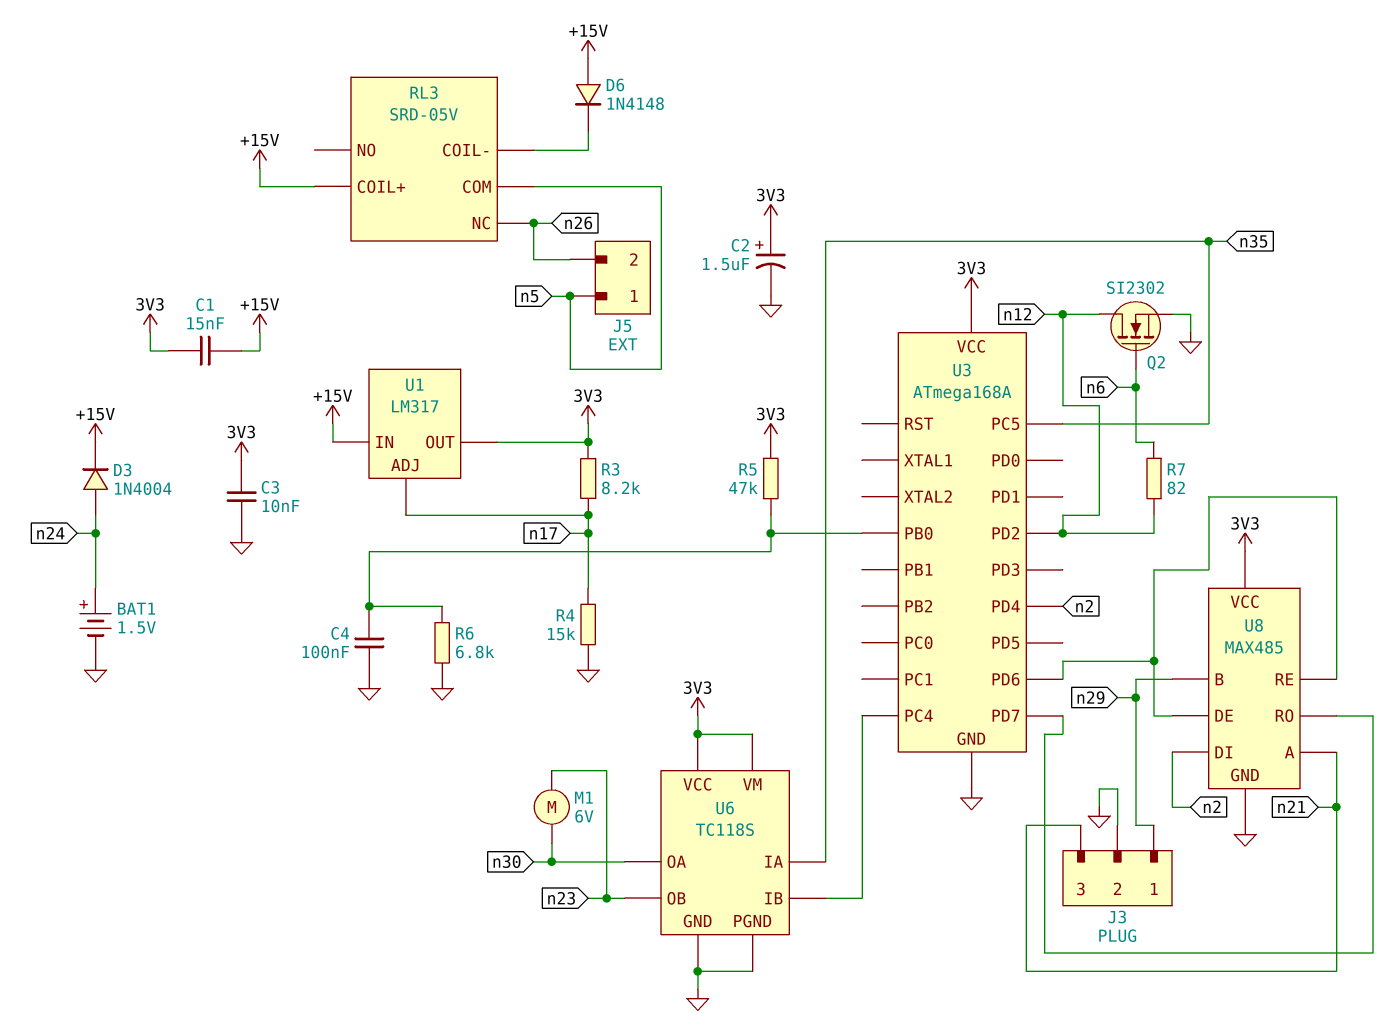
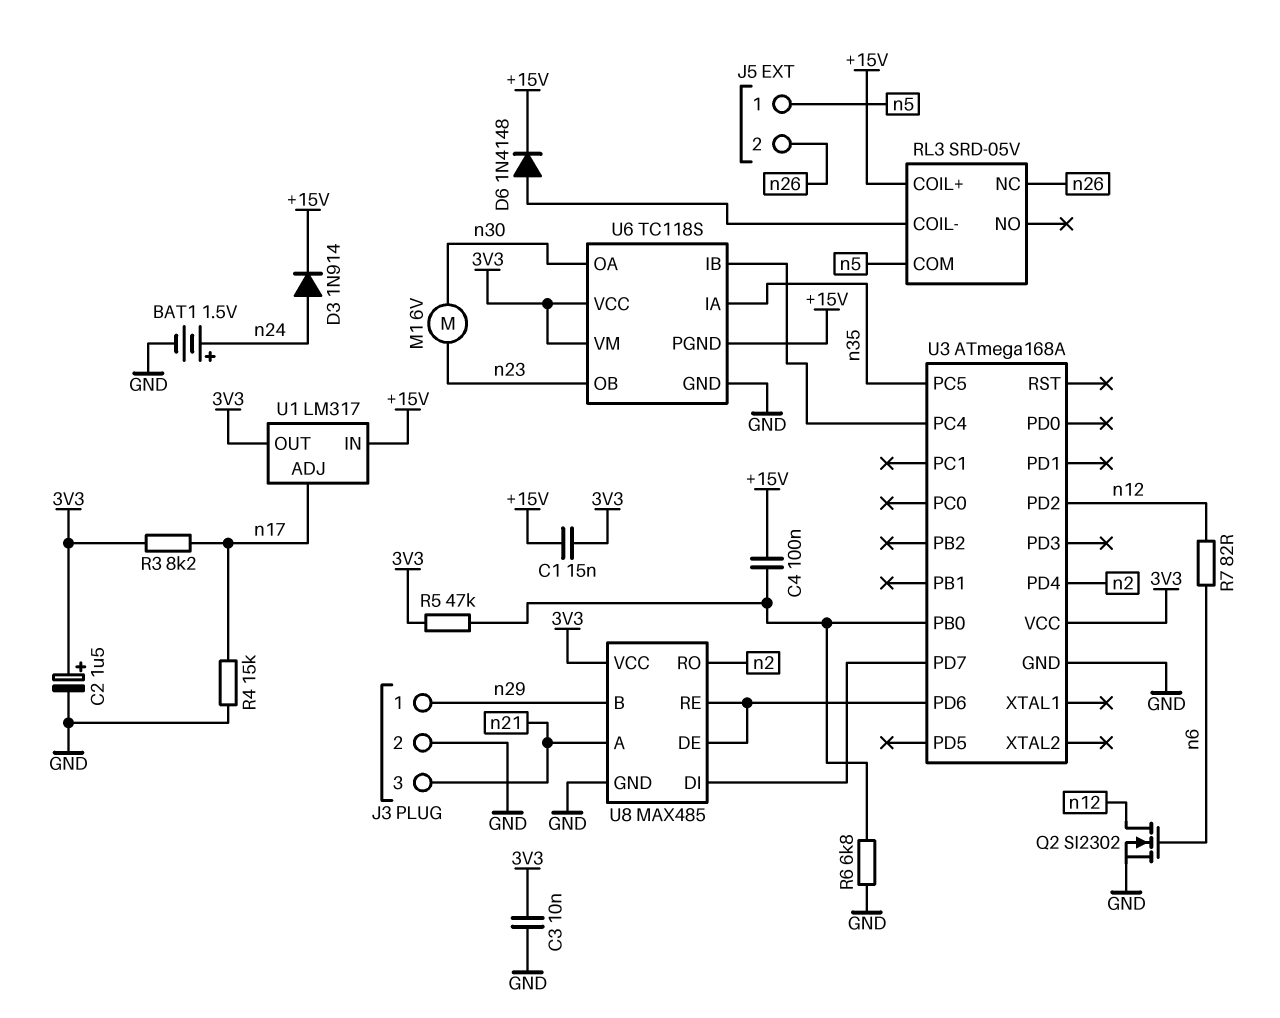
C4: 100nF (GND, U3/PB0) -> 100nF (+15V, U3/PB0)
D3: diode 1N4004 (A n24, K +15V) -> diode 1N914 (A n24, K +15V)
D6: diode 1N4148 (A +15V, K RL3/COIL-) -> diode 1N4148 (A RL3/COIL-, K +15V)
U6 pin PGND: GND -> +15V
U8 pin DI: n2 -> U3/PD7
U8 pin RO: U3/PD7 -> n2

